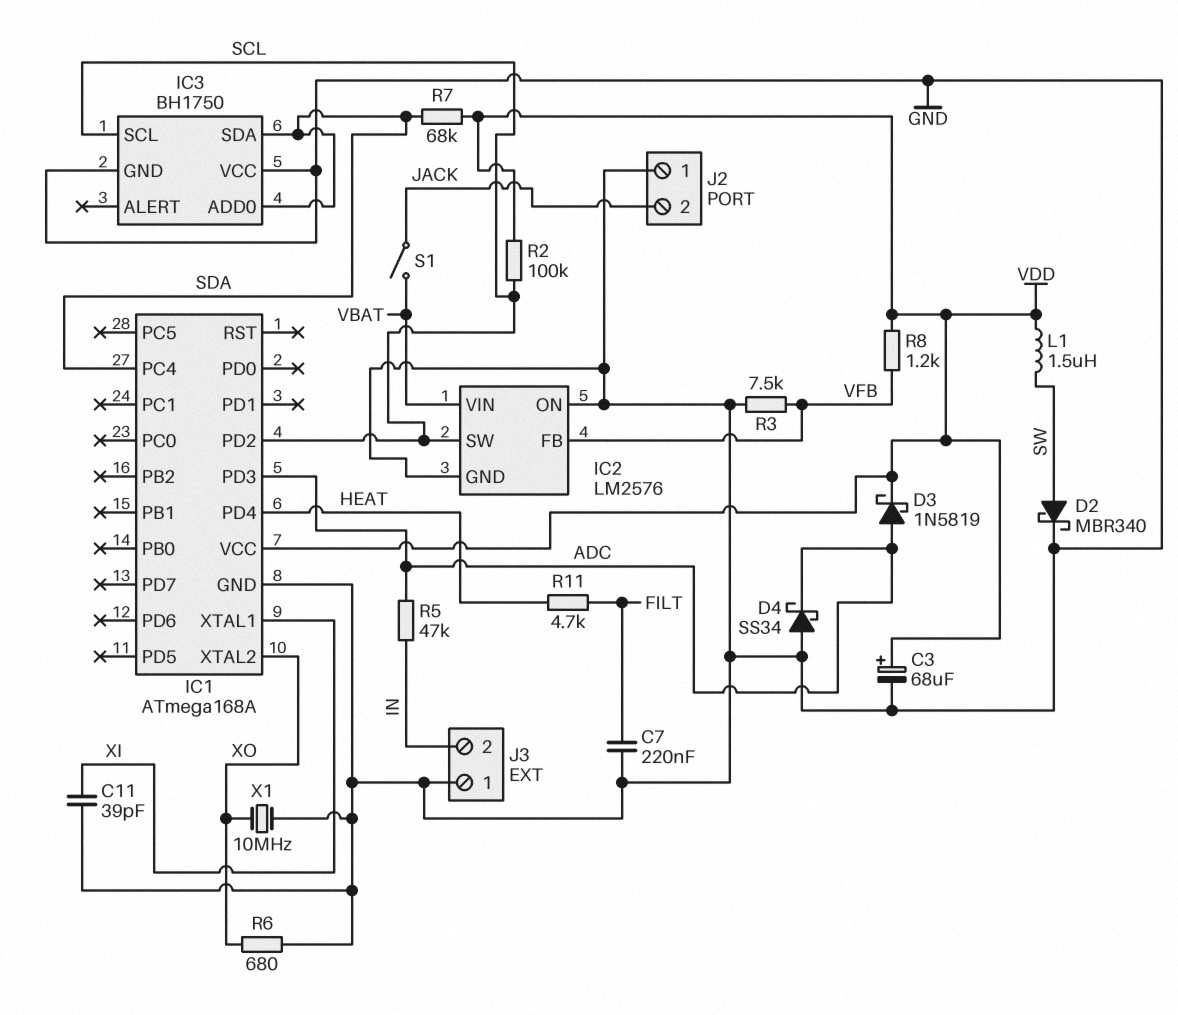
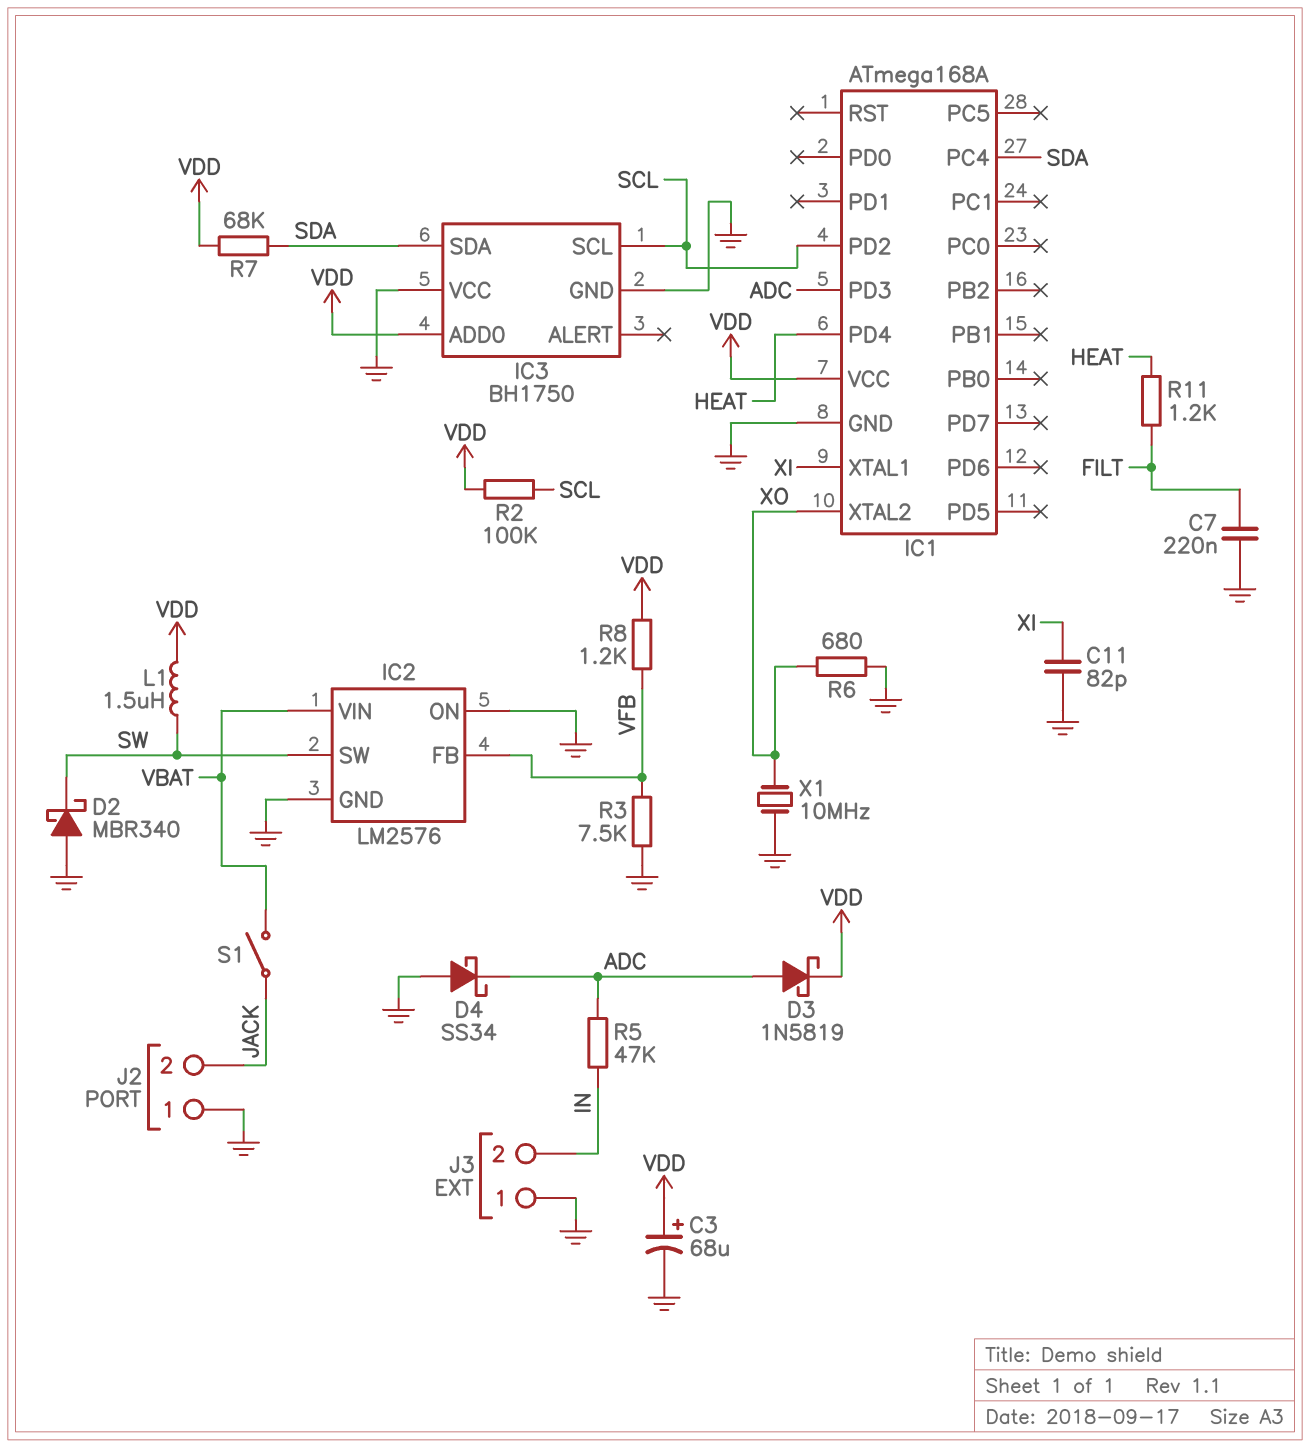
C11: 39pF (GND, XI) -> 82pF (GND, XI)
D2: schottky MBR340 (A SW, K GND) -> schottky MBR340 (A GND, K SW)
IC2 pin SW: SCL -> SW
IC3 pin ADD0: SDA -> VDD
R11: 4.7k (FILT, HEAT) -> 1.2k (FILT, HEAT)

